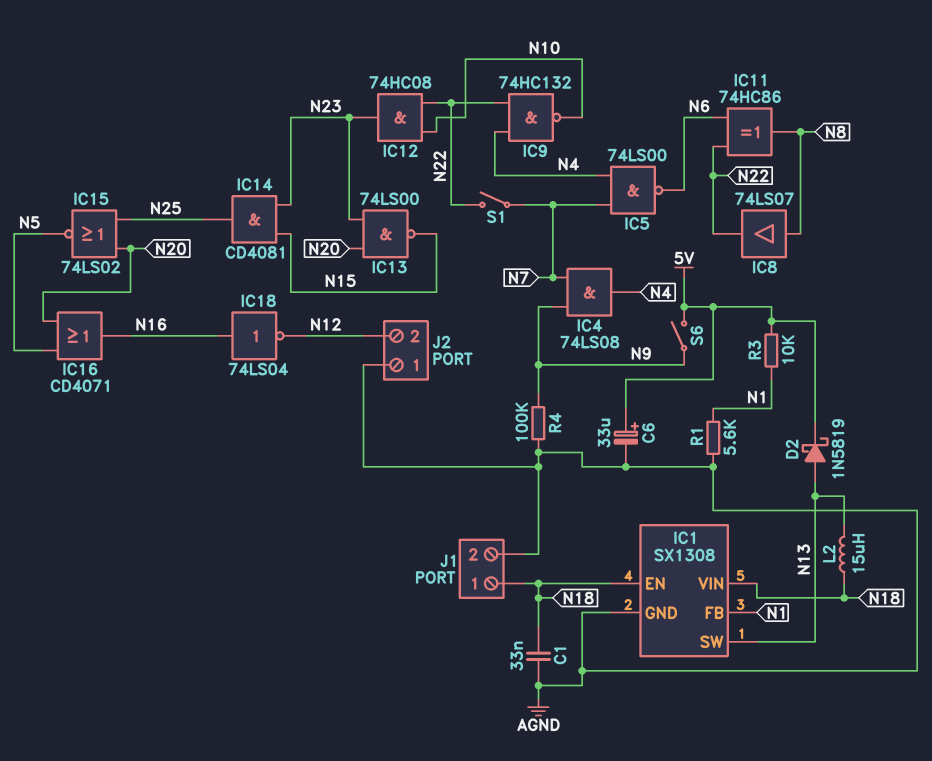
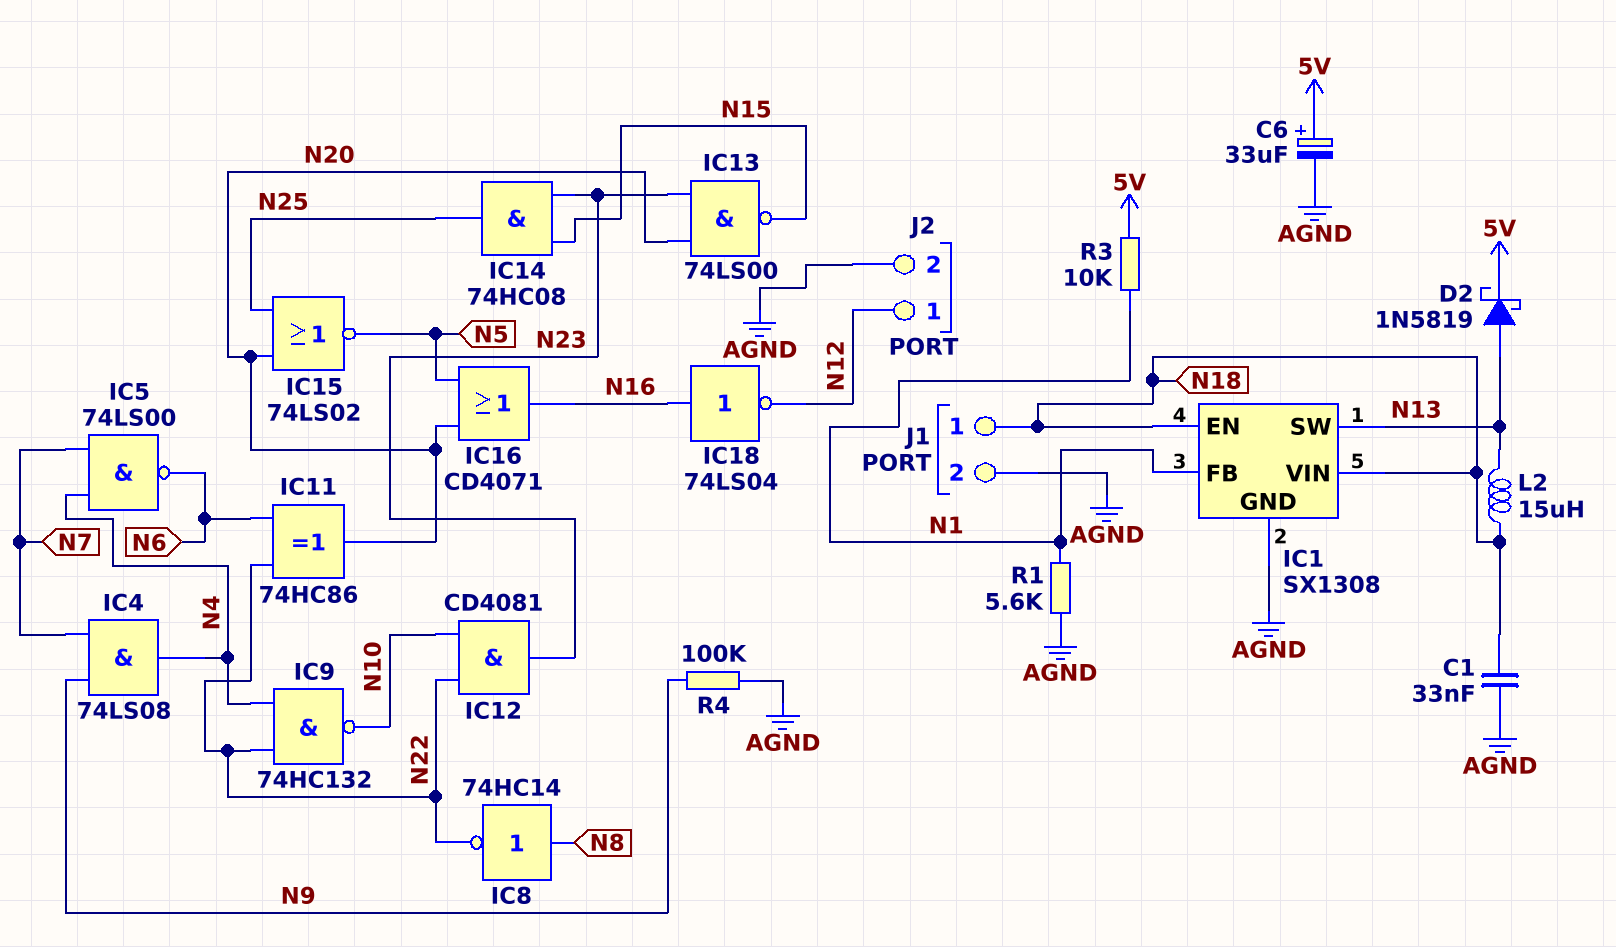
IC8: buffer 74LS07 (in N8, out N22) -> NOT 74HC14 (in N8, out N22)
IC11: XOR 74HC86 (in N6, in N22, out N8) -> XOR 74HC86 (in N6, in N22, out N20)
IC12: AND 74HC08 (in N10, in N22, out N23) -> AND CD4081 (in N10, in N22, out N23)
IC14: AND CD4081 (in N15, in N23, out N25) -> AND 74HC08 (in N15, in N23, out N25)
J2 pin 1: AGND -> N12
J2 pin 2: N12 -> AGND
S1: switch (N7, N22) -> none
S6: switch (5V, N9) -> none

